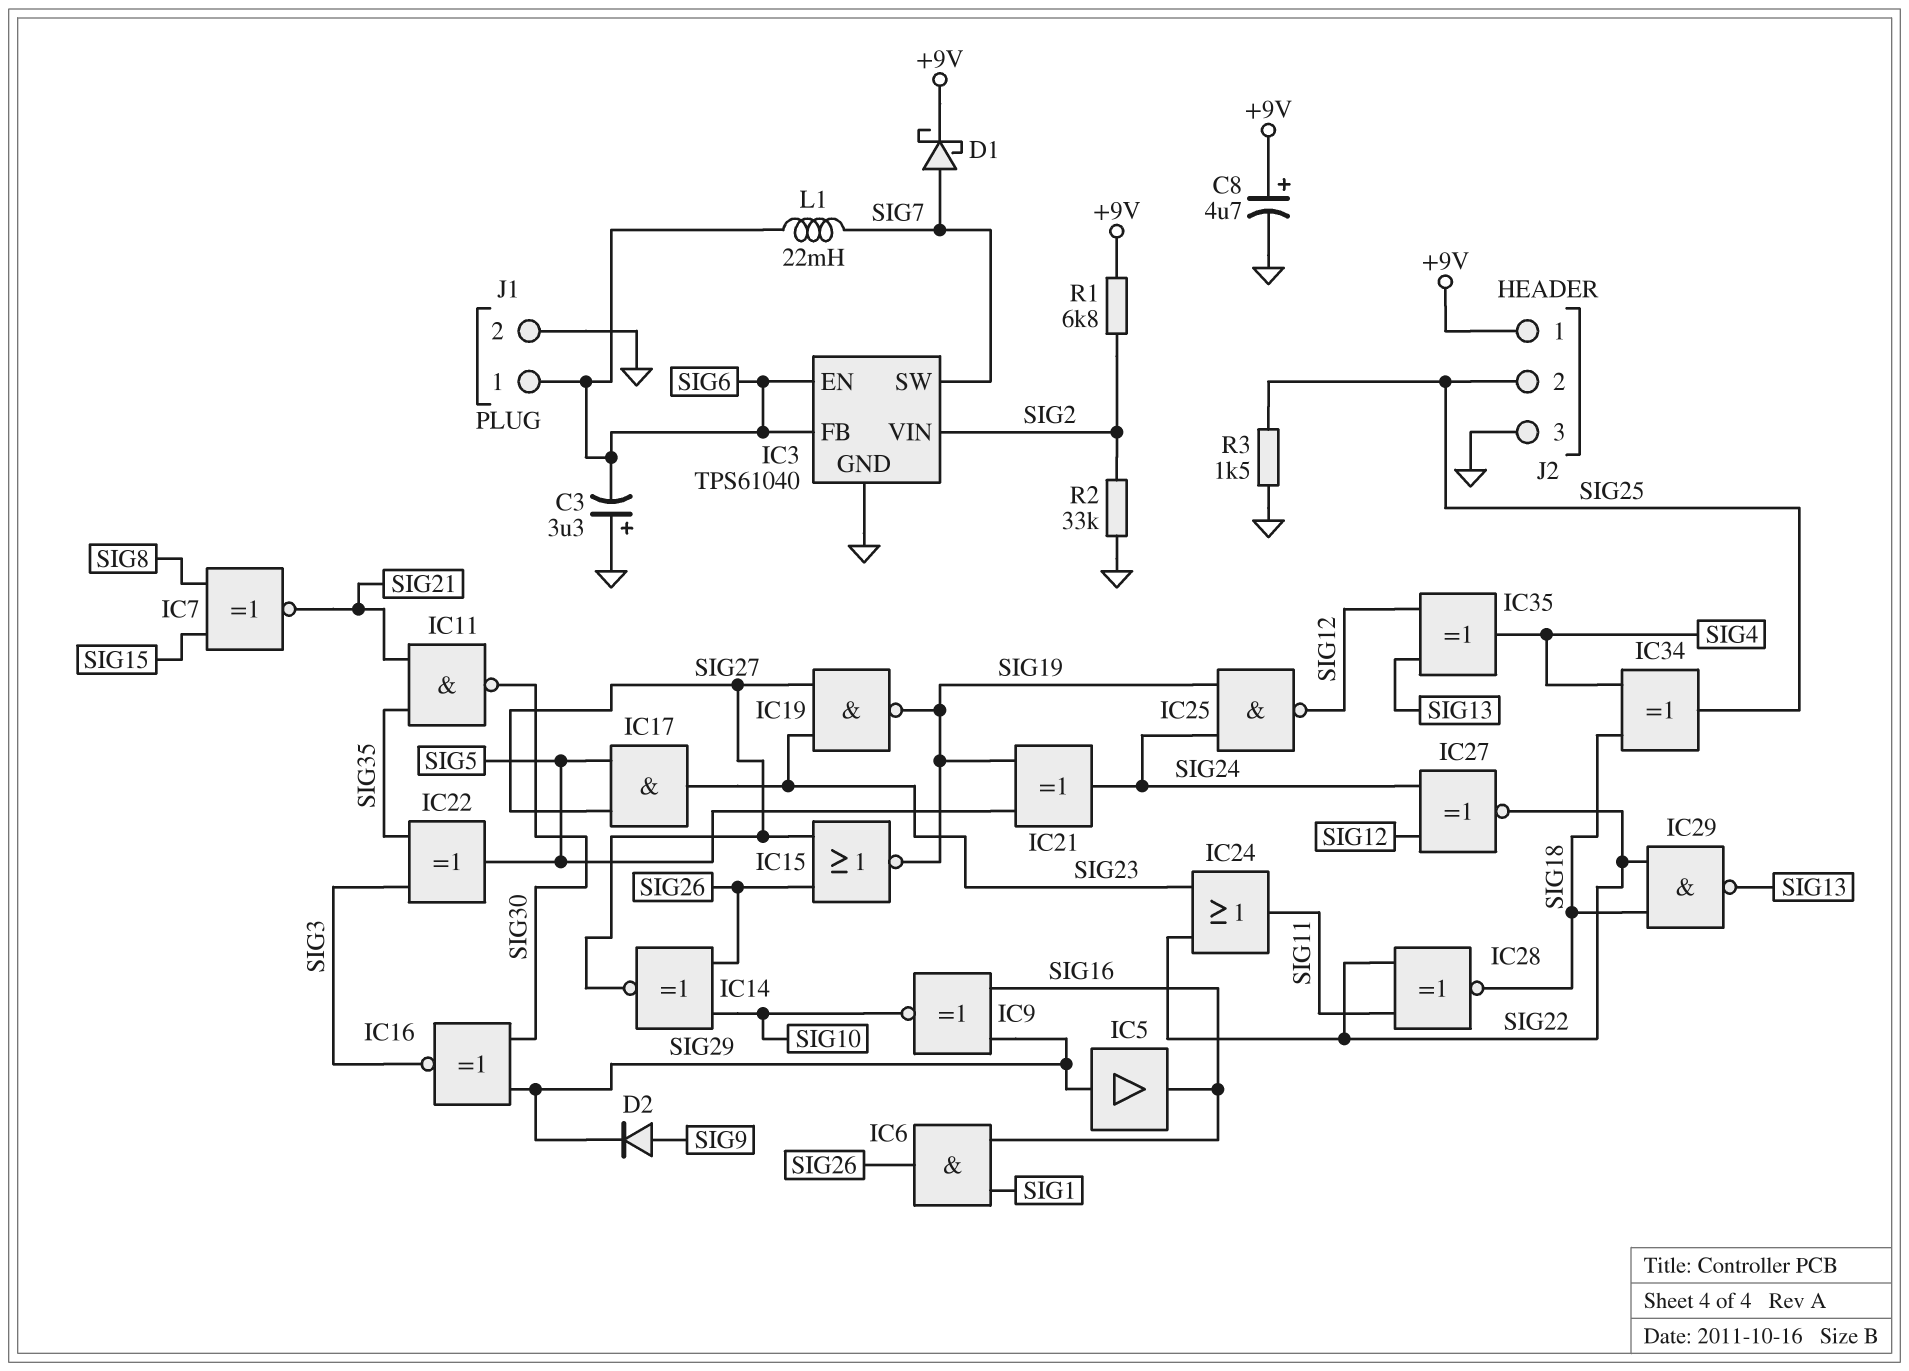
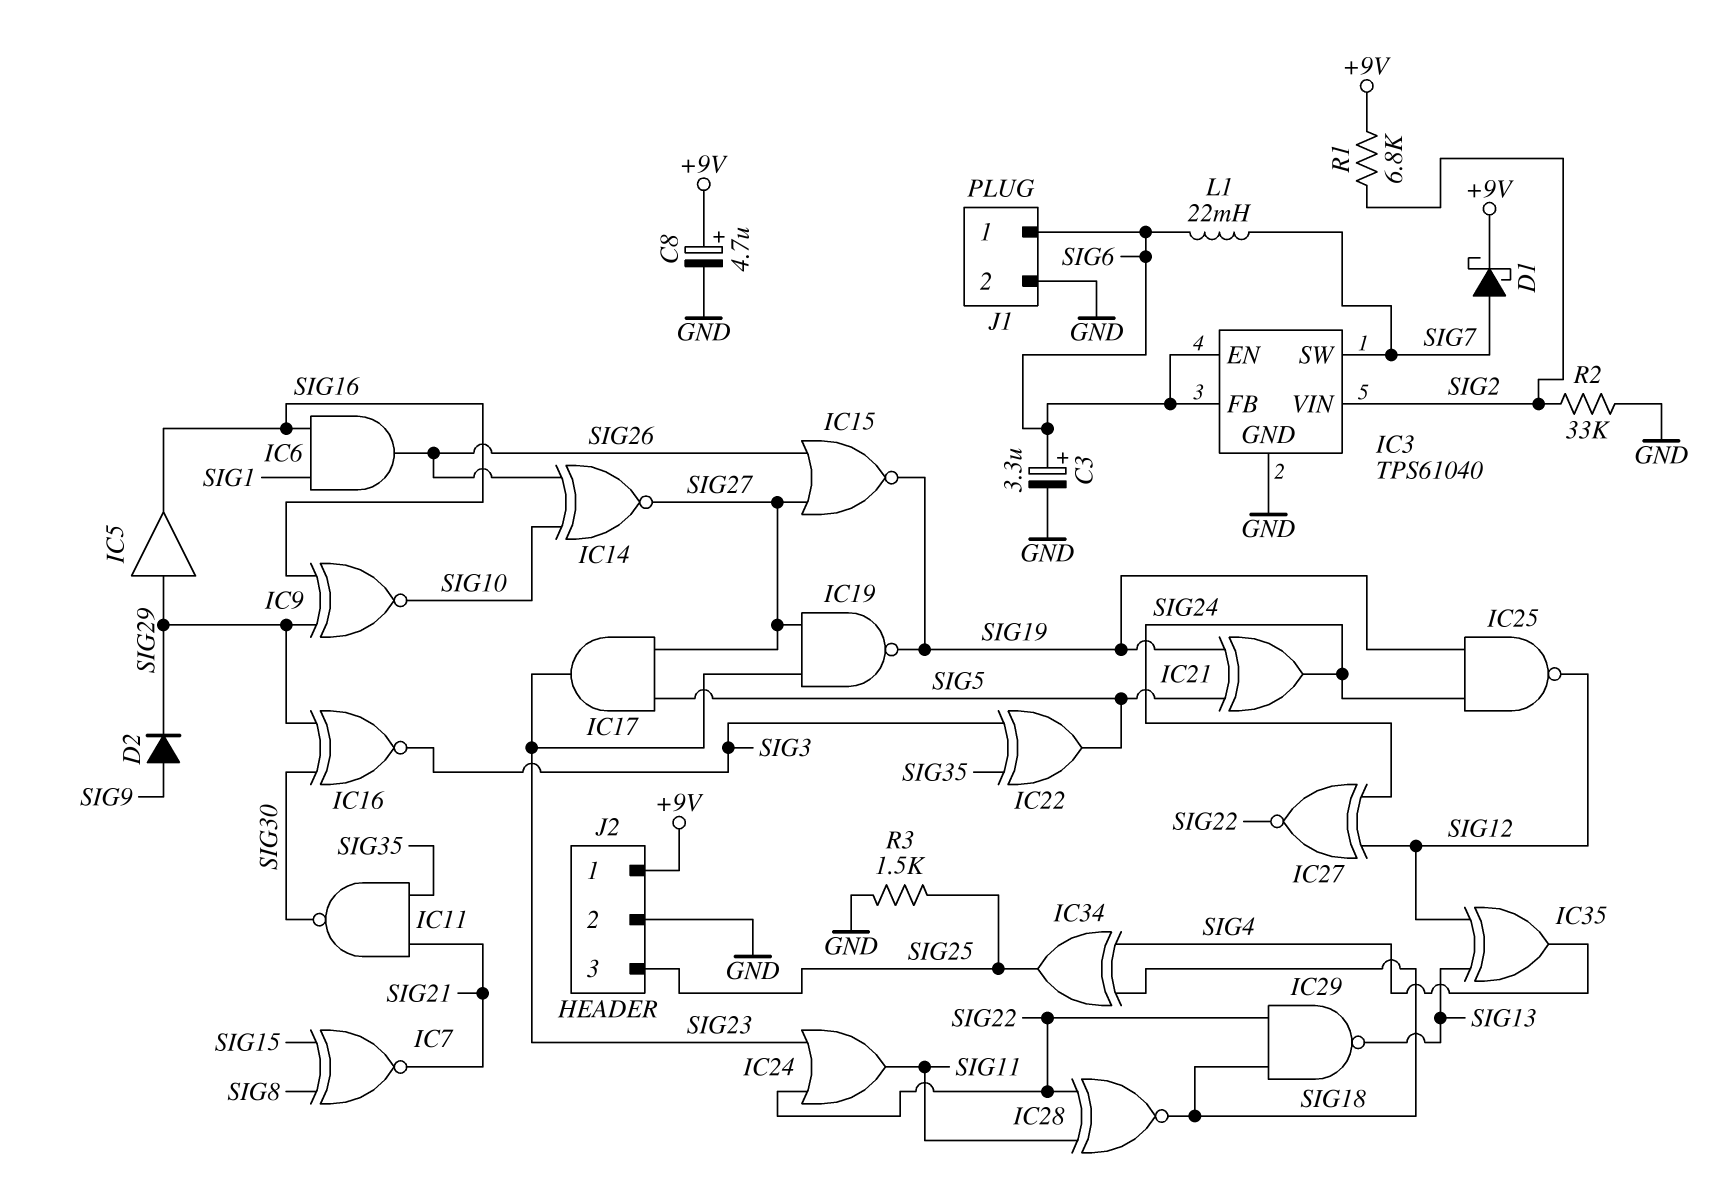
C3: 3.3uF (plus GND, minus SIG6) -> 3.3uF (plus SIG6, minus GND)
J2 pin 2: SIG25 -> GND
J2 pin 3: GND -> SIG25

